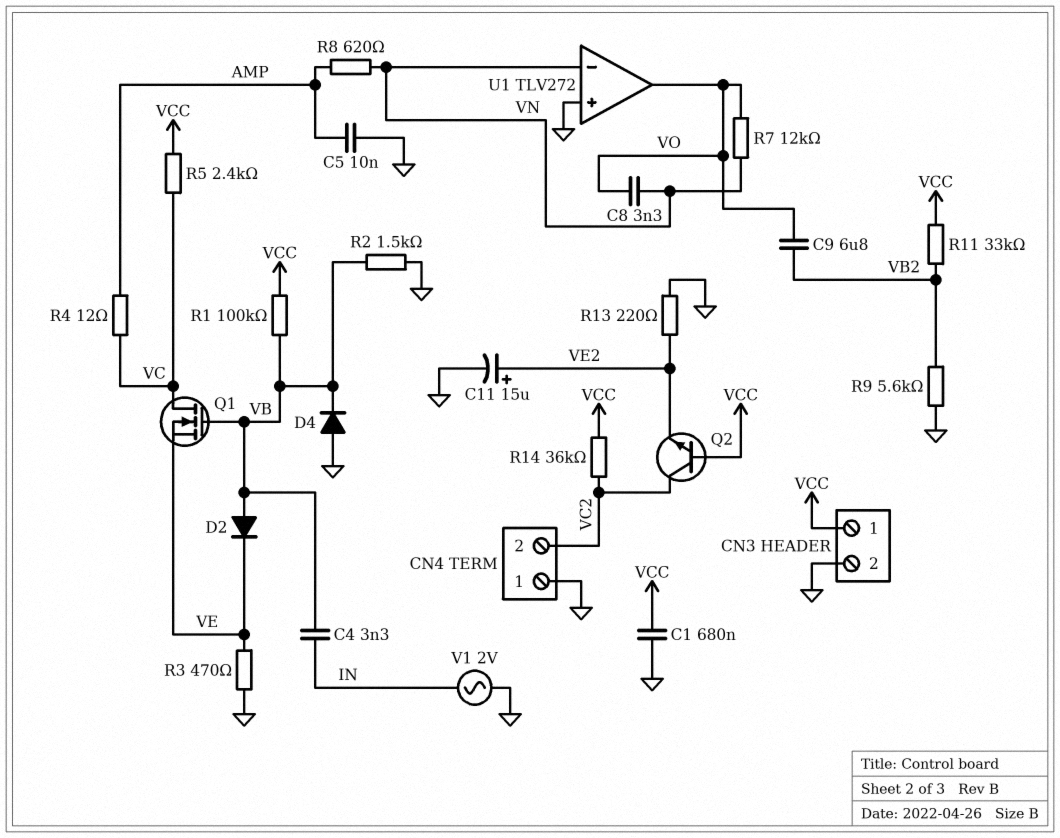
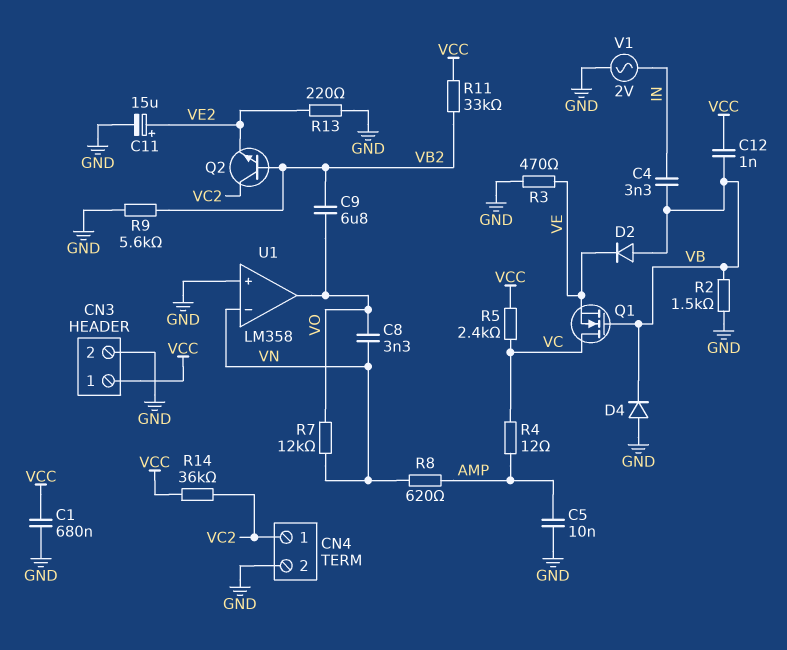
C12: none -> 1nF (VB, VCC)
CN4 pin 1: GND -> VC2
CN4 pin 2: VC2 -> GND
Q2: NPN (B VCC, C VC2, E VE2) -> NPN (B VB2, C VC2, E VE2)
R1: 100k (VB, VCC) -> none
U1: TLV272 -> LM358

